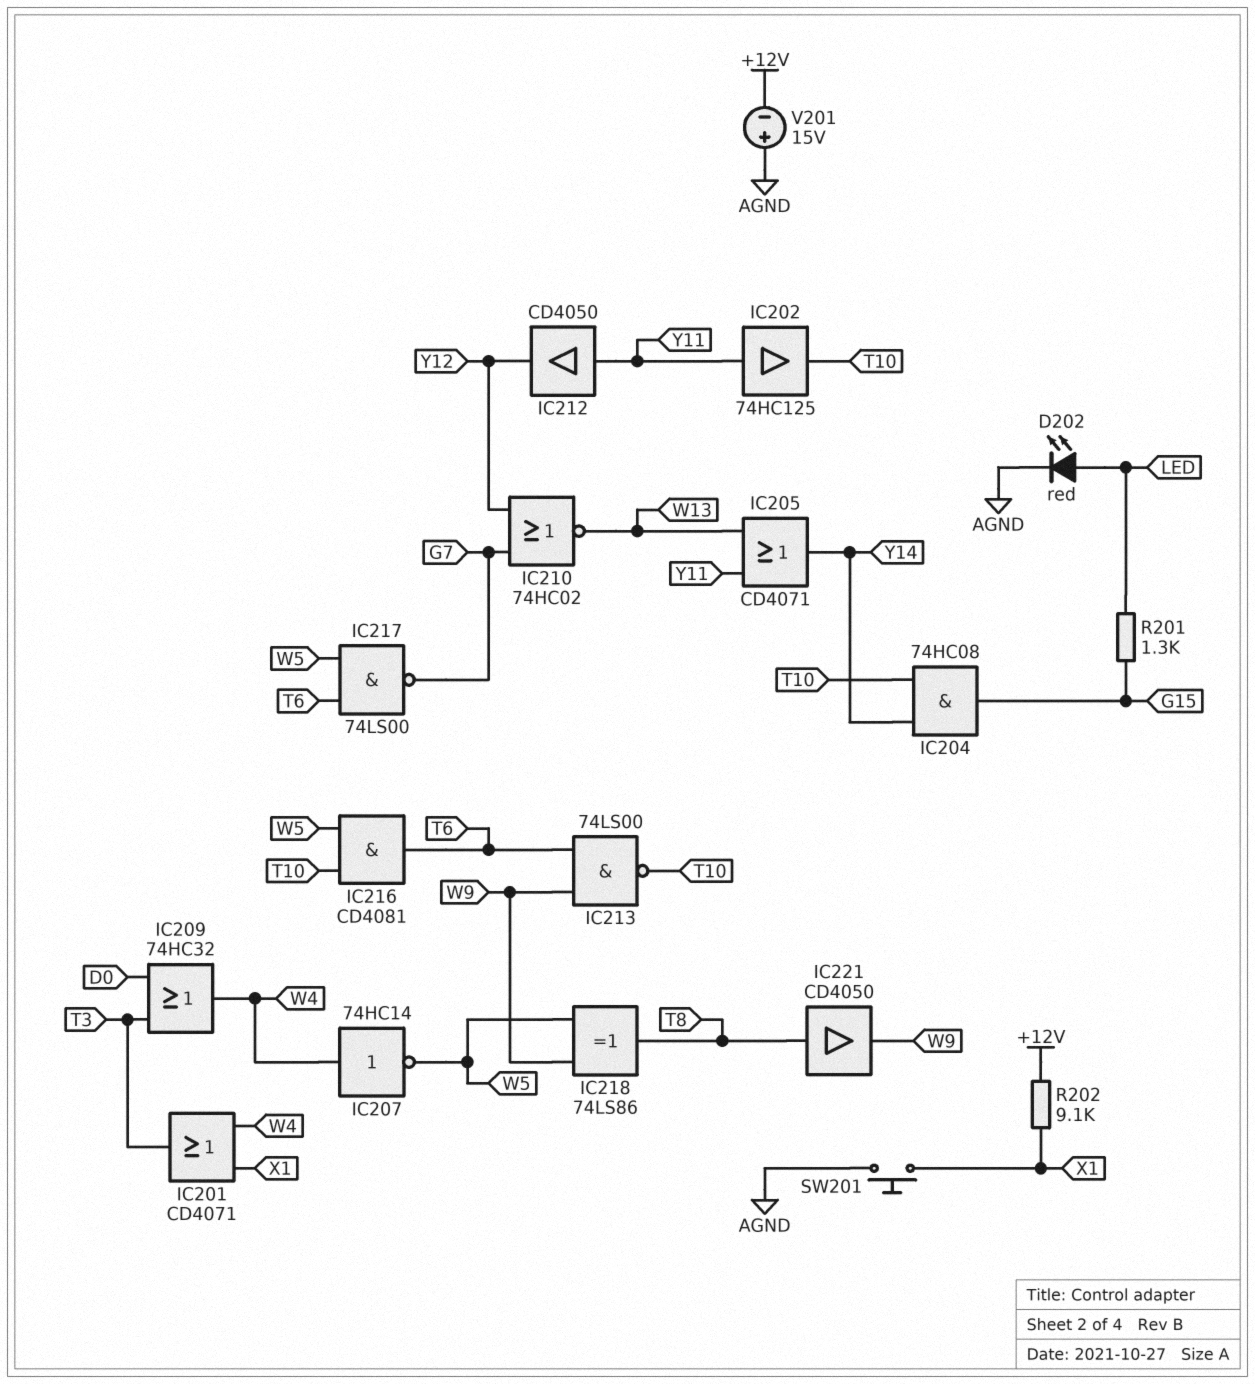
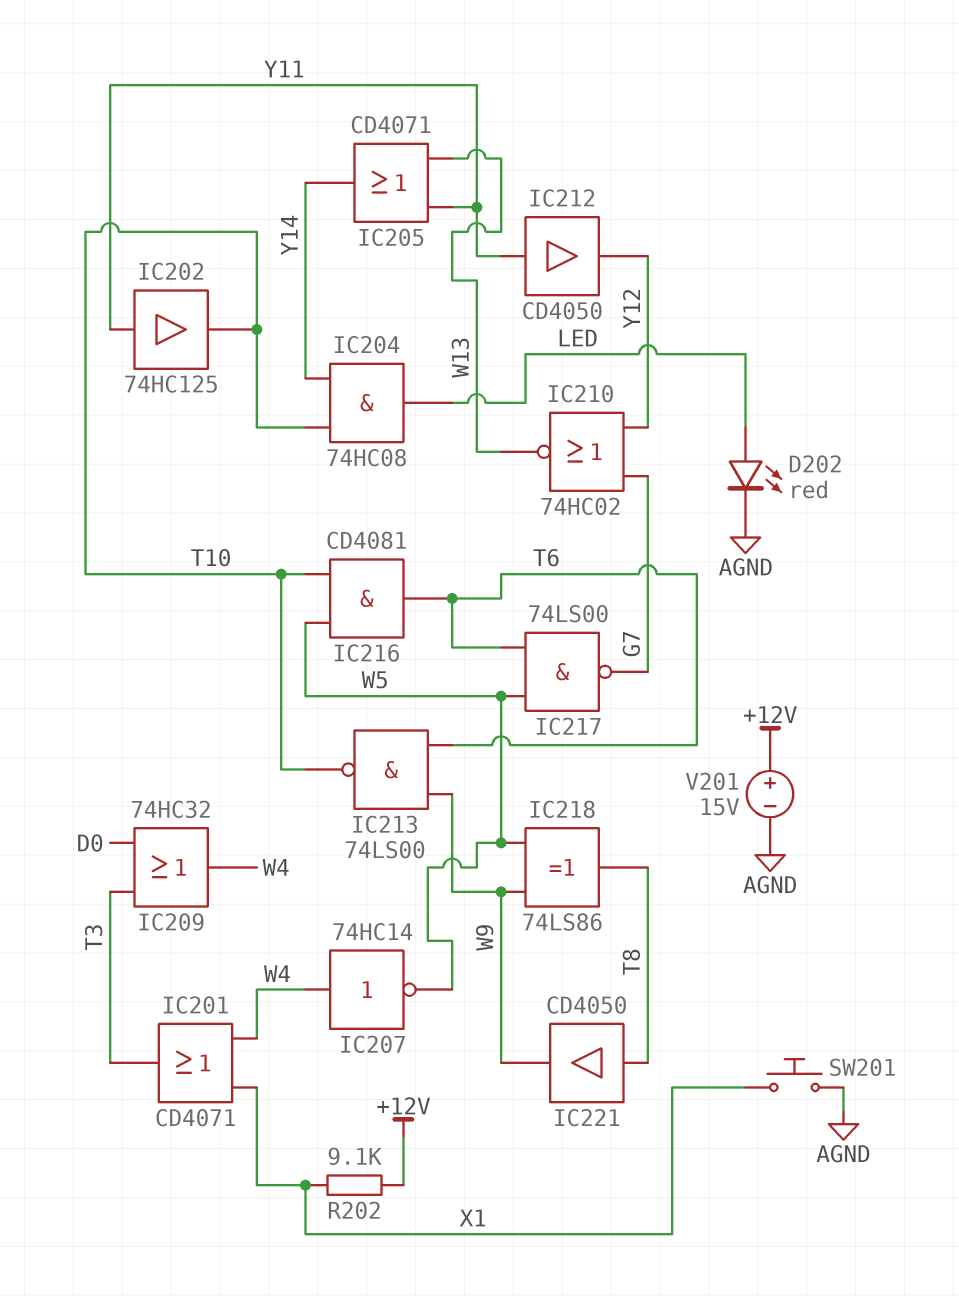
IC204: AND 74HC08 (in T10, in Y14, out G15) -> AND 74HC08 (in T10, in Y14, out LED)
R201: 1.3k (G15, LED) -> none
V201: 15V (plus AGND, minus +12V) -> 15V (plus +12V, minus AGND)

